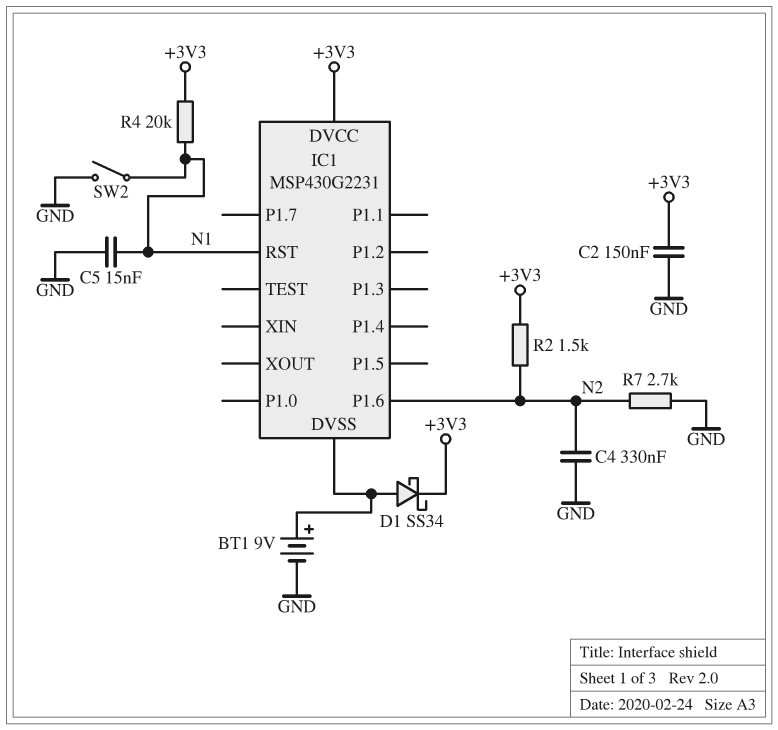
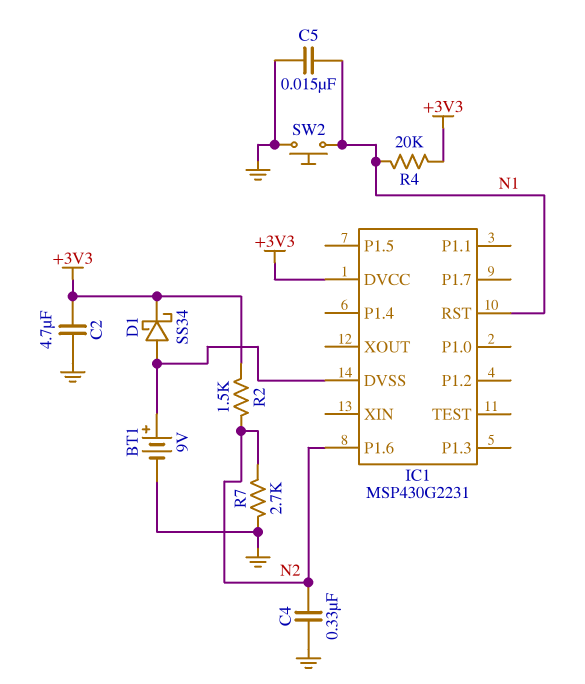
C2: 150nF (+3V3, GND) -> 4.7uF (+3V3, GND)
SW2: switch (GND, N1) -> button (GND, N1)

